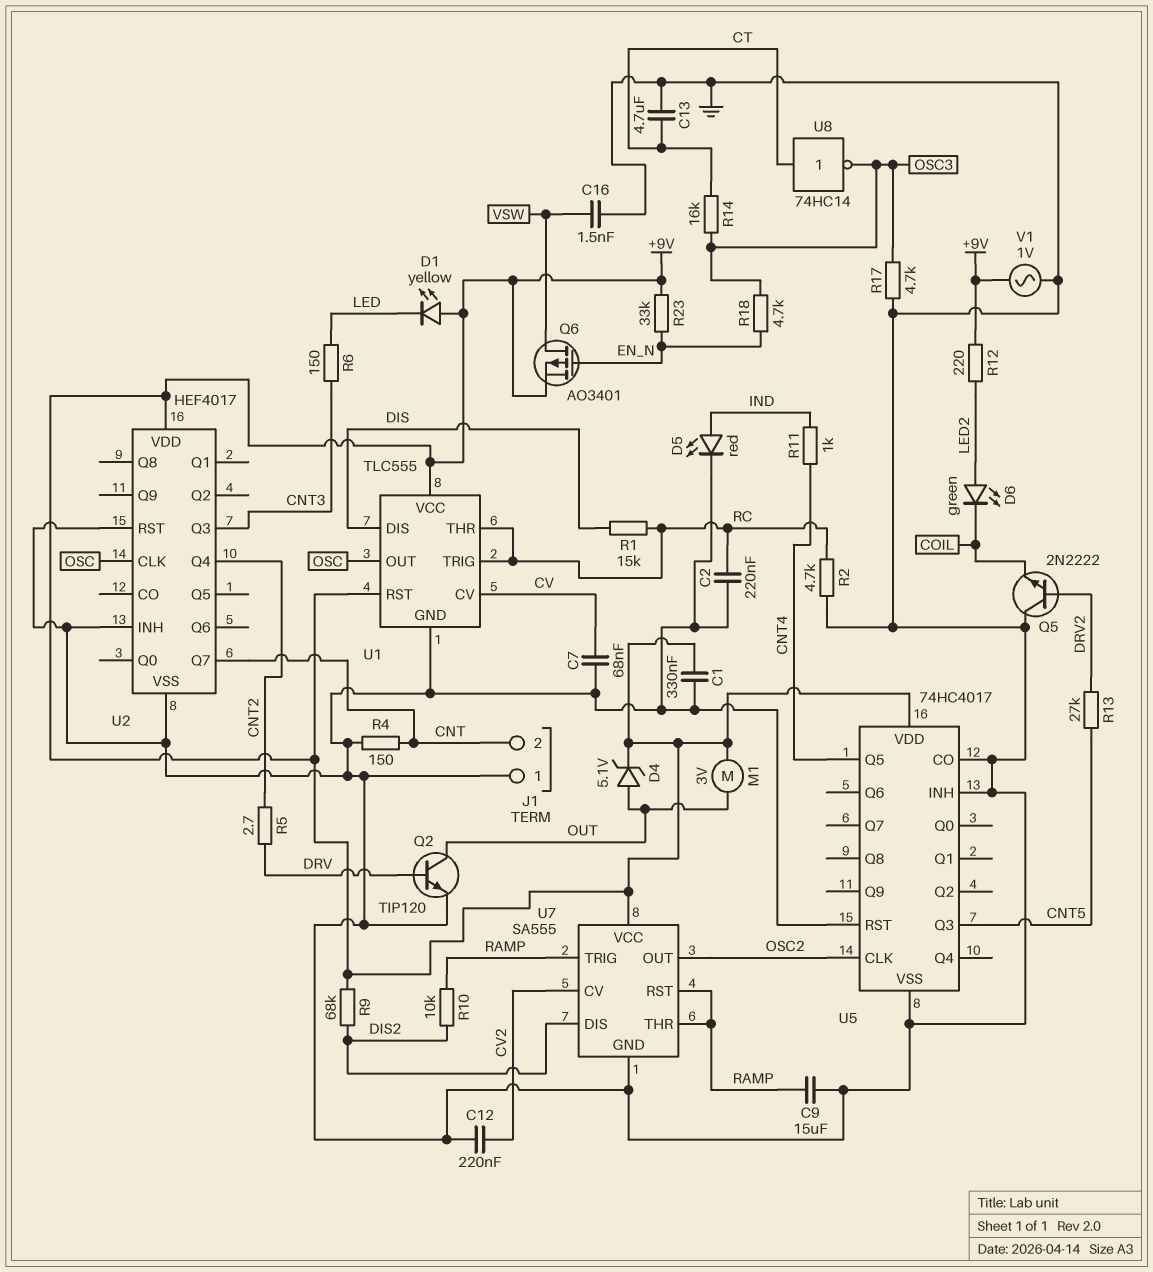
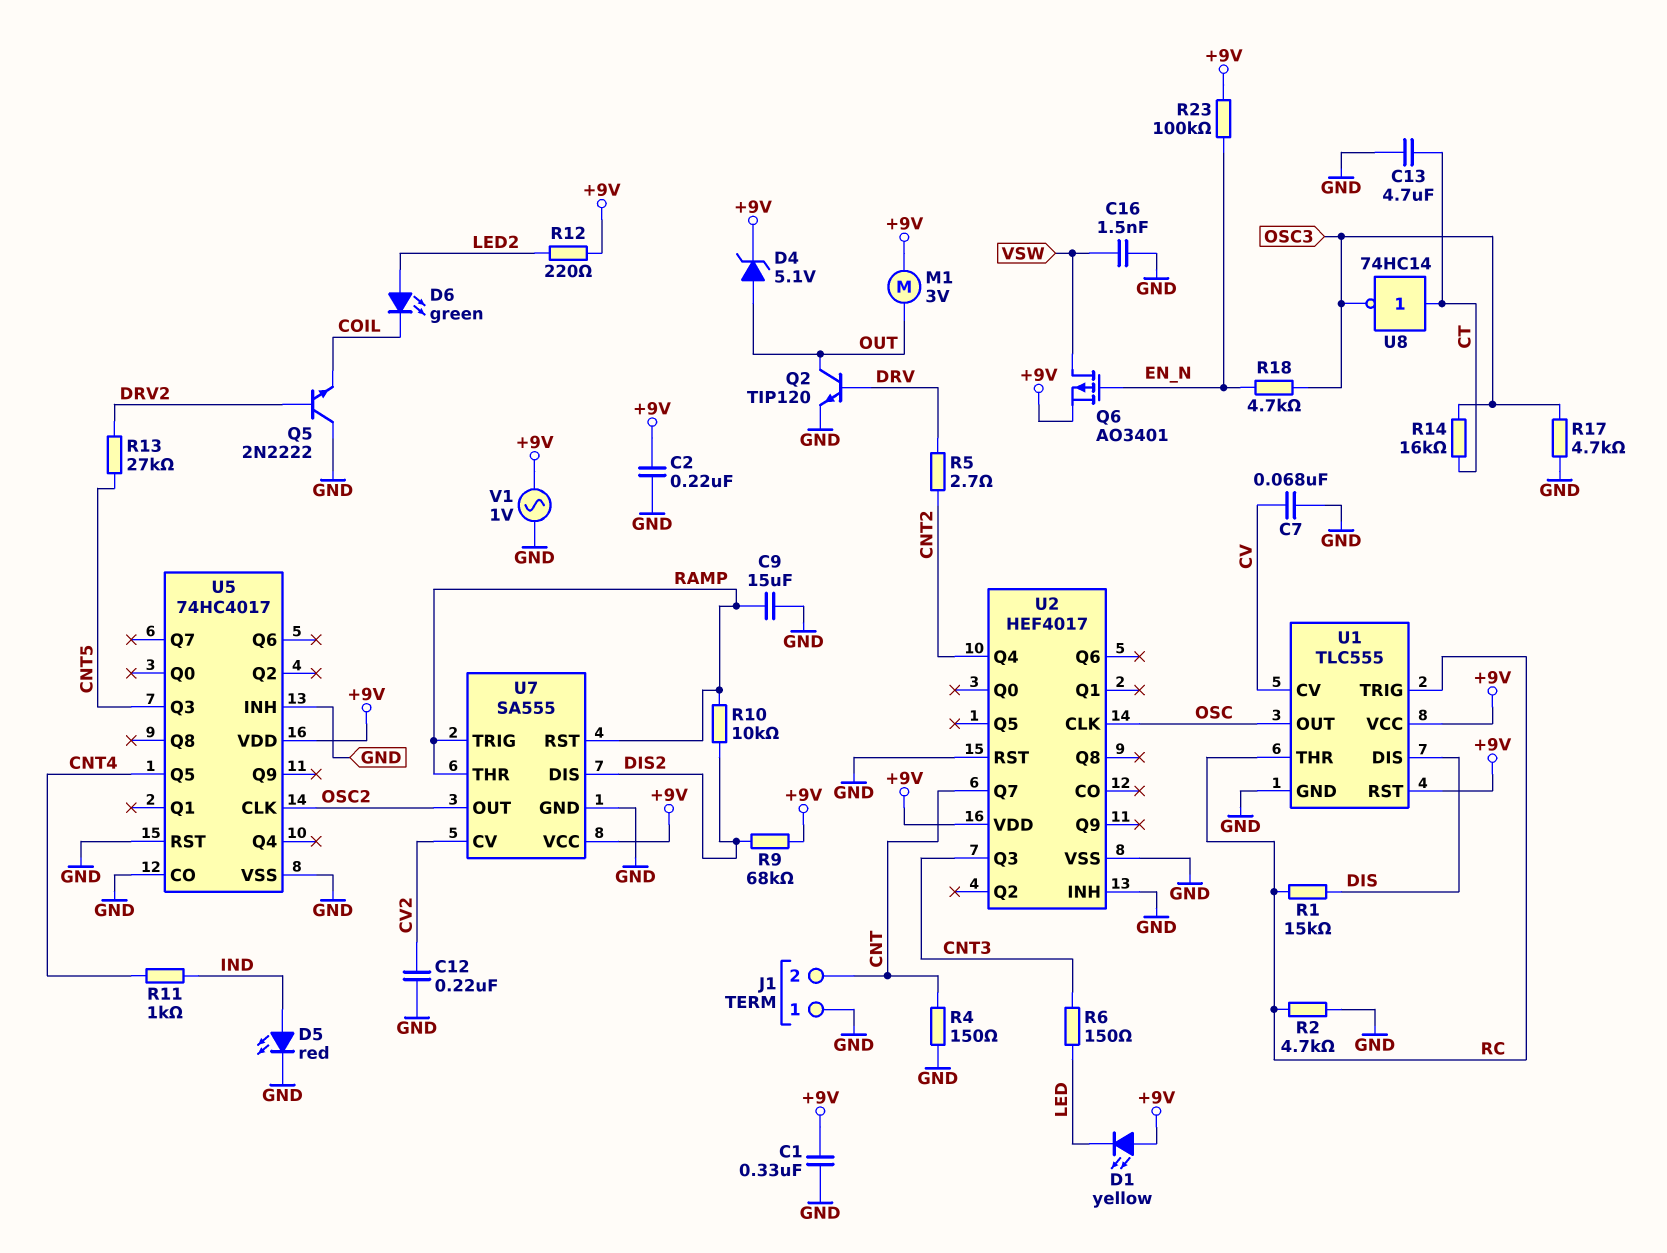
C2: 220nF (GND, RC) -> 220nF (+9V, GND)
R23: 33k (+9V, EN_N) -> 100k (+9V, EN_N)

